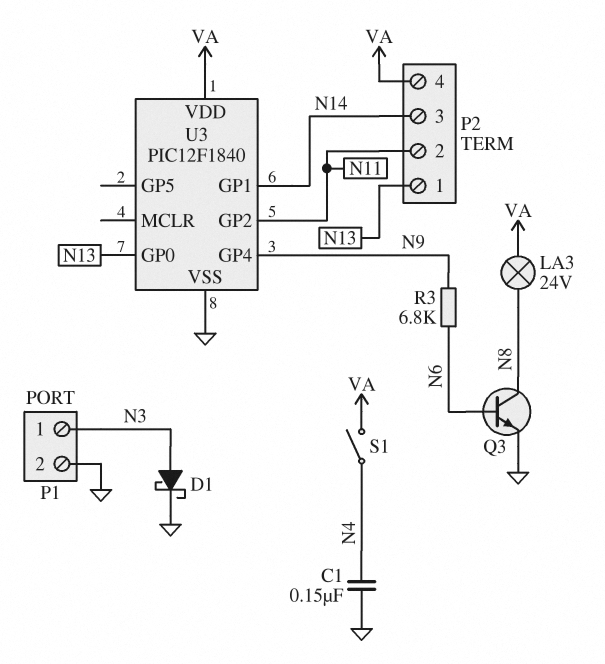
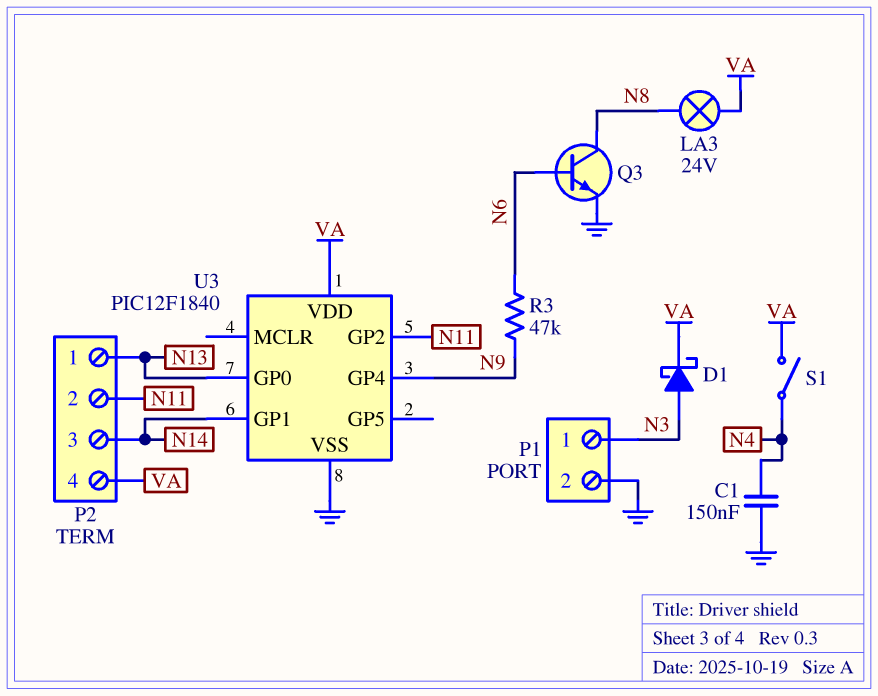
D1: schottky (A N3, K GND) -> schottky (A N3, K VA)
R3: 6.8k (N6, N9) -> 47k (N6, N9)

